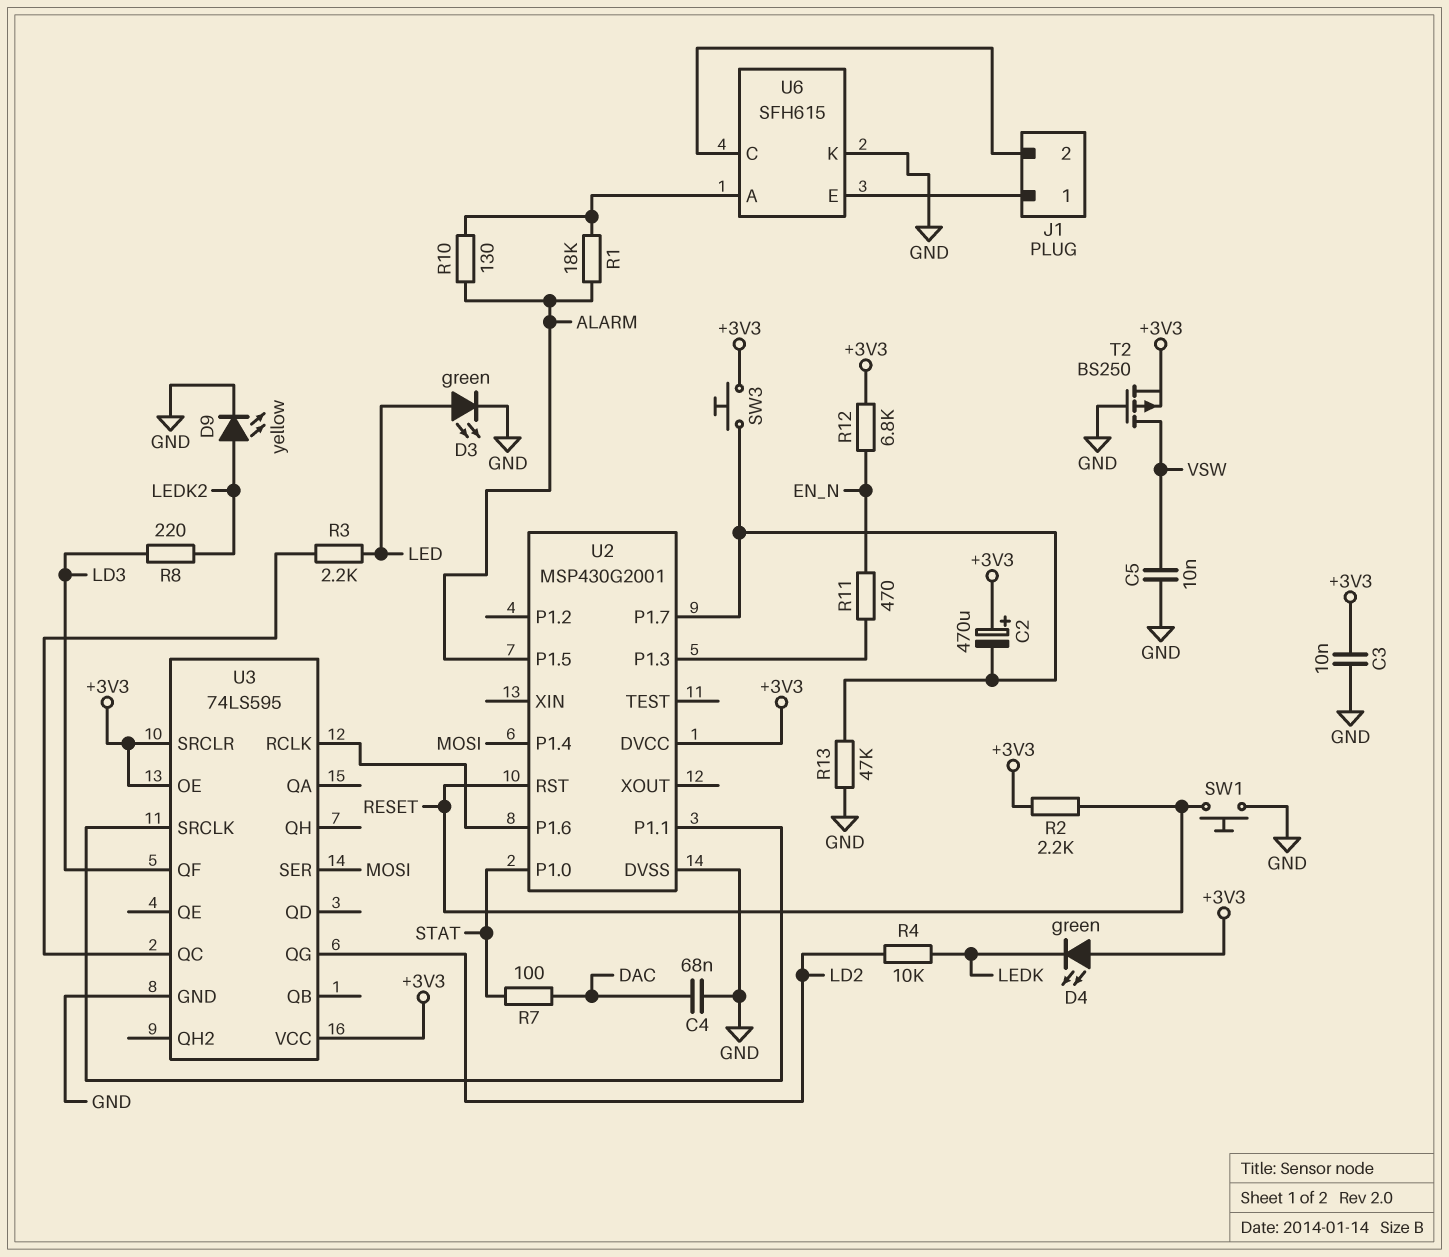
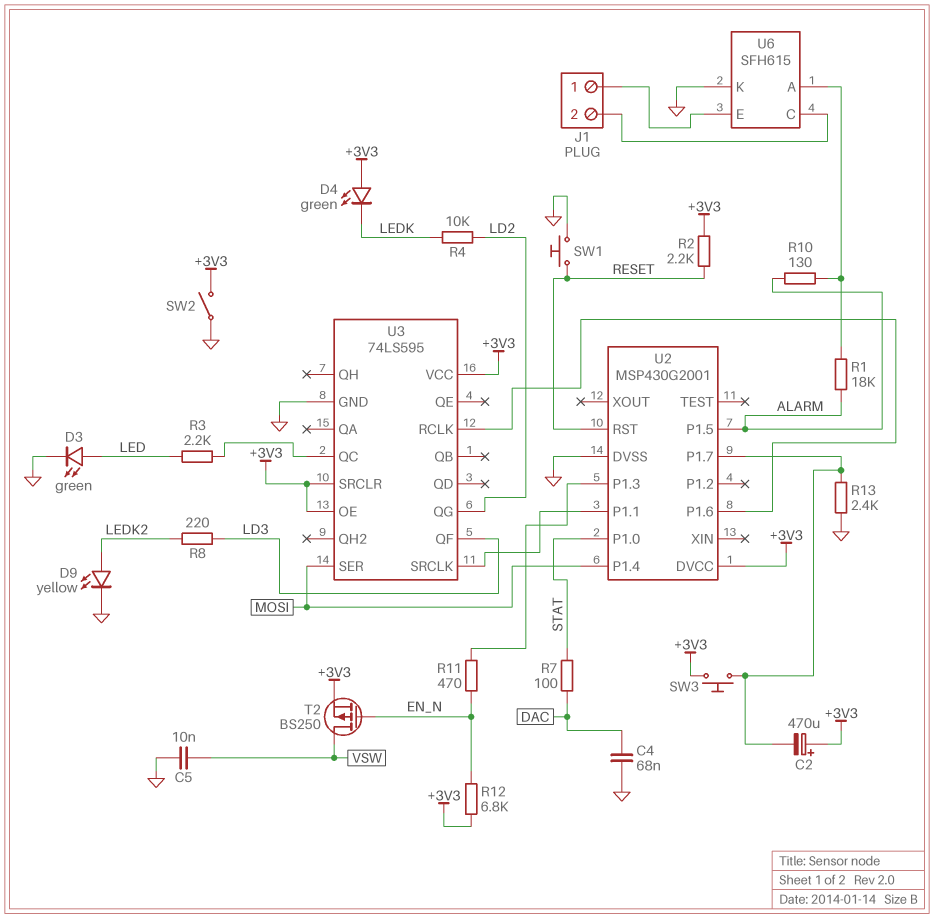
C3: 10nF (+3V3, GND) -> none
R13: 47k (GND, U2/P1.7) -> 2.4k (GND, U2/P1.7)
SW2: none -> switch (+3V3, GND)
T2: PMOS BS250 (G GND, D VSW, S +3V3) -> PMOS BS250 (G EN_N, D VSW, S +3V3)

